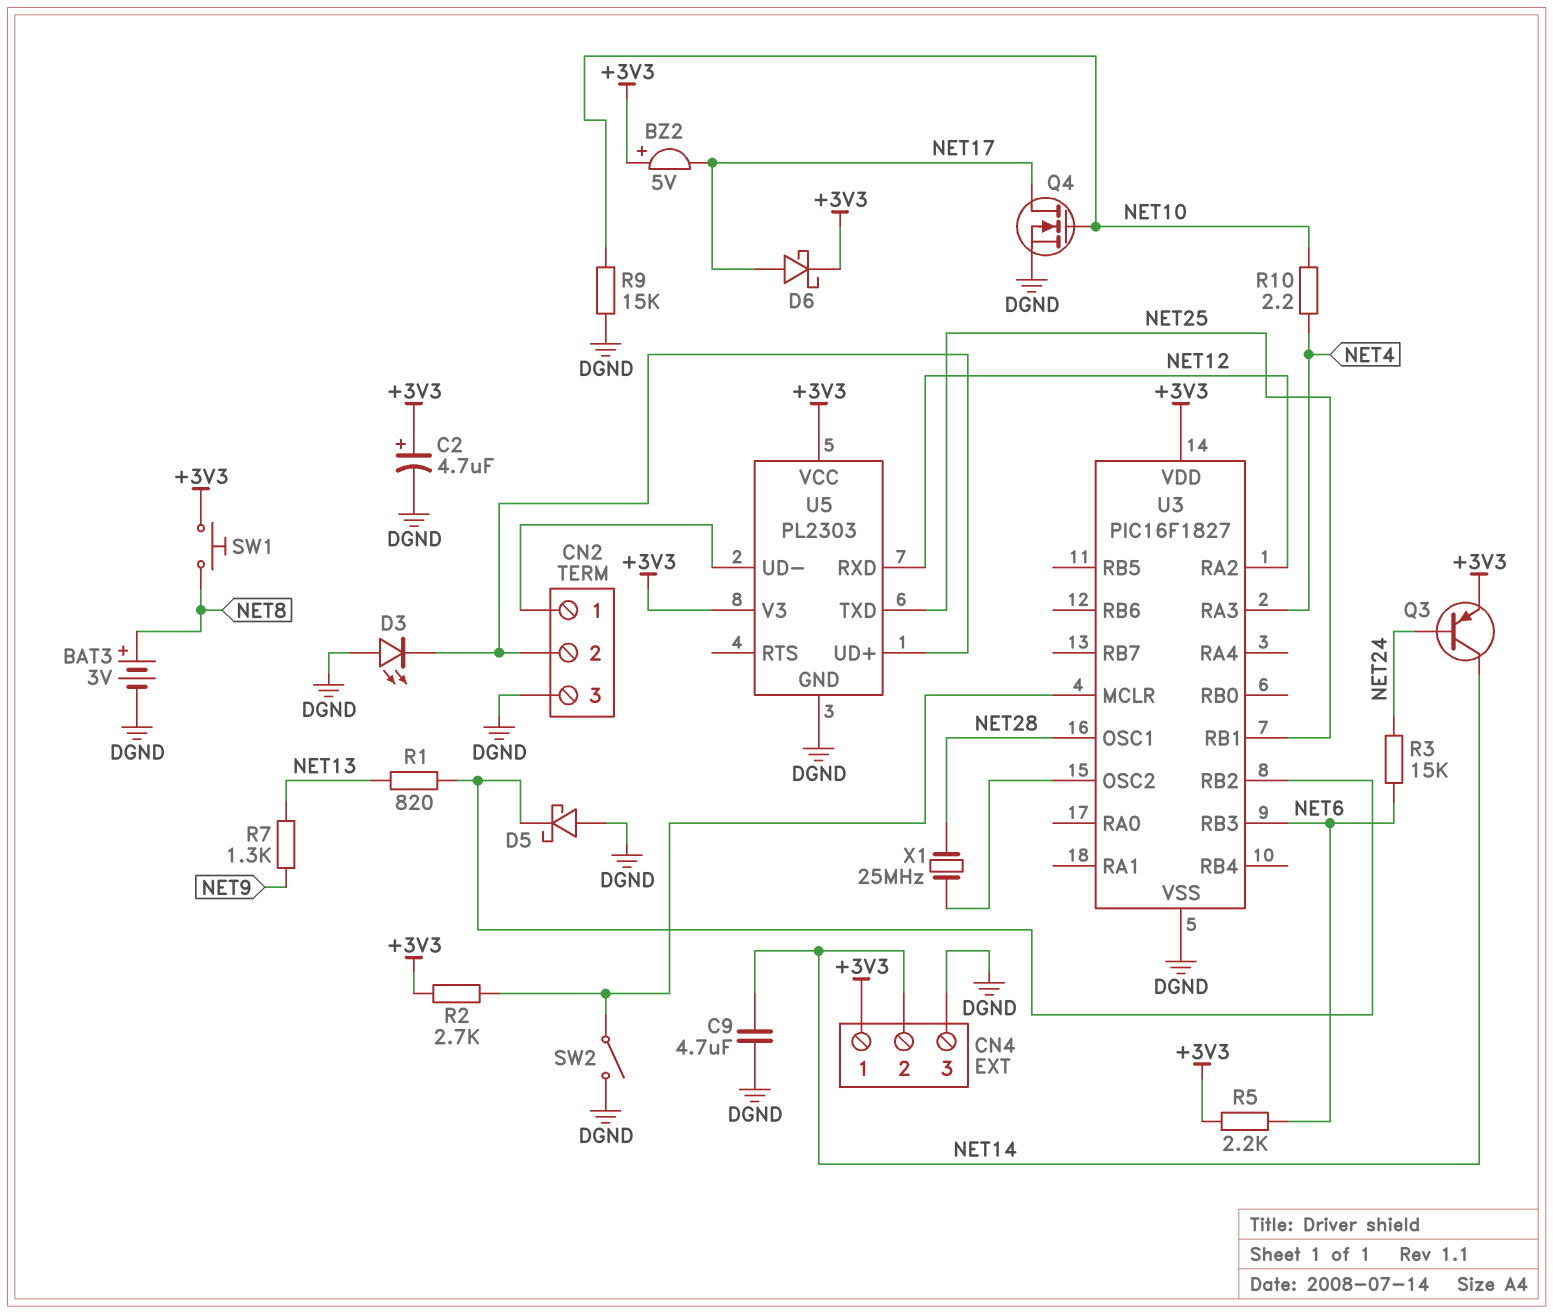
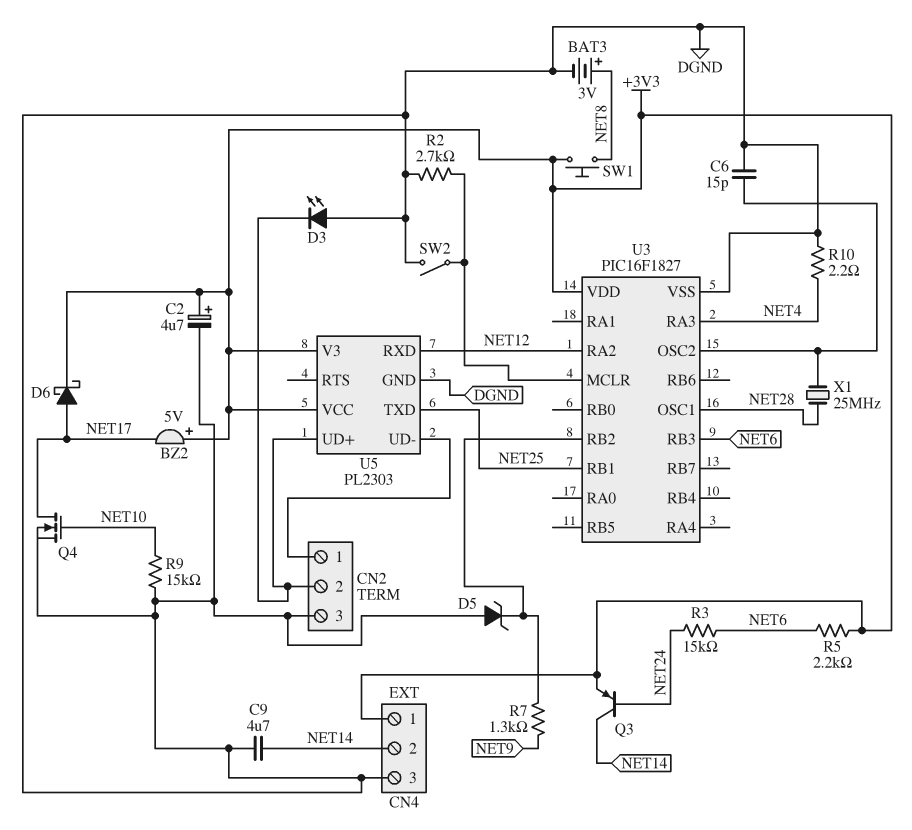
C6: none -> 15pF (DGND, U3/OSC2)
D5: schottky (A DGND, K U3/RB2) -> zener (A DGND, K U3/RB2)
R1: 820 (NET13, U3/RB2) -> none
R2: 2.7k (+3V3, U3/MCLR) -> 2.7k (DGND, U3/MCLR)
R7: 1.3k (NET9, NET13) -> 1.3k (NET9, U3/RB2)
R10: 2.2 (NET4, NET10) -> 2.2 (DGND, NET4)

